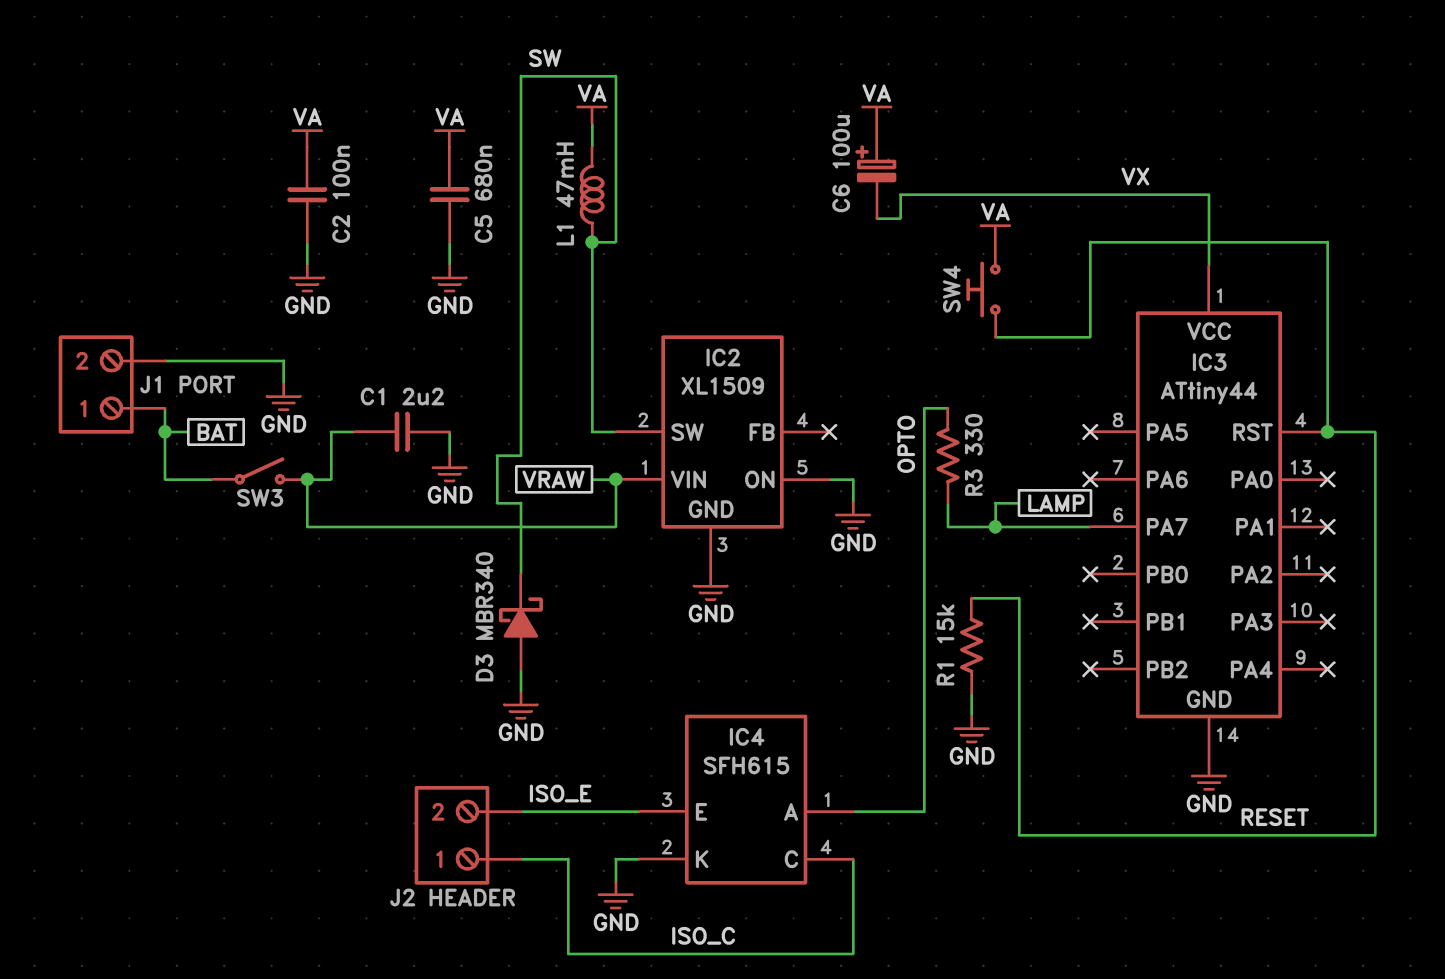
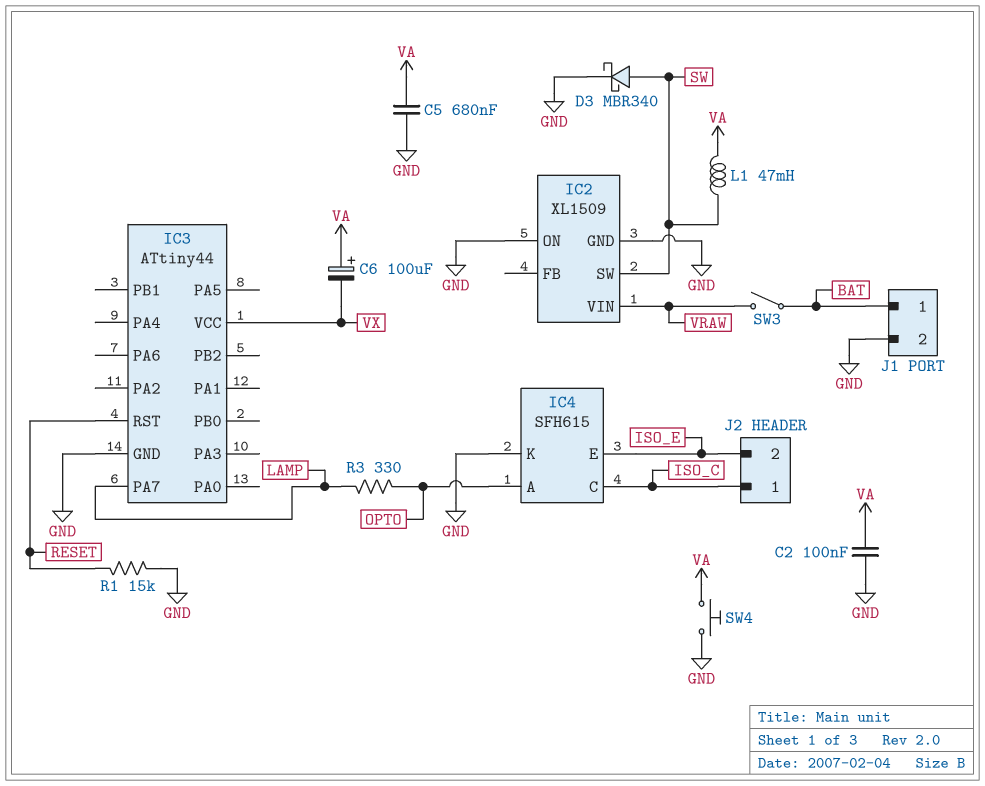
C1: 2.2uF (GND, VRAW) -> none
D3: schottky MBR340 (A GND, K SW) -> schottky MBR340 (A SW, K GND)
SW4: button (RESET, VA) -> button (GND, VA)

